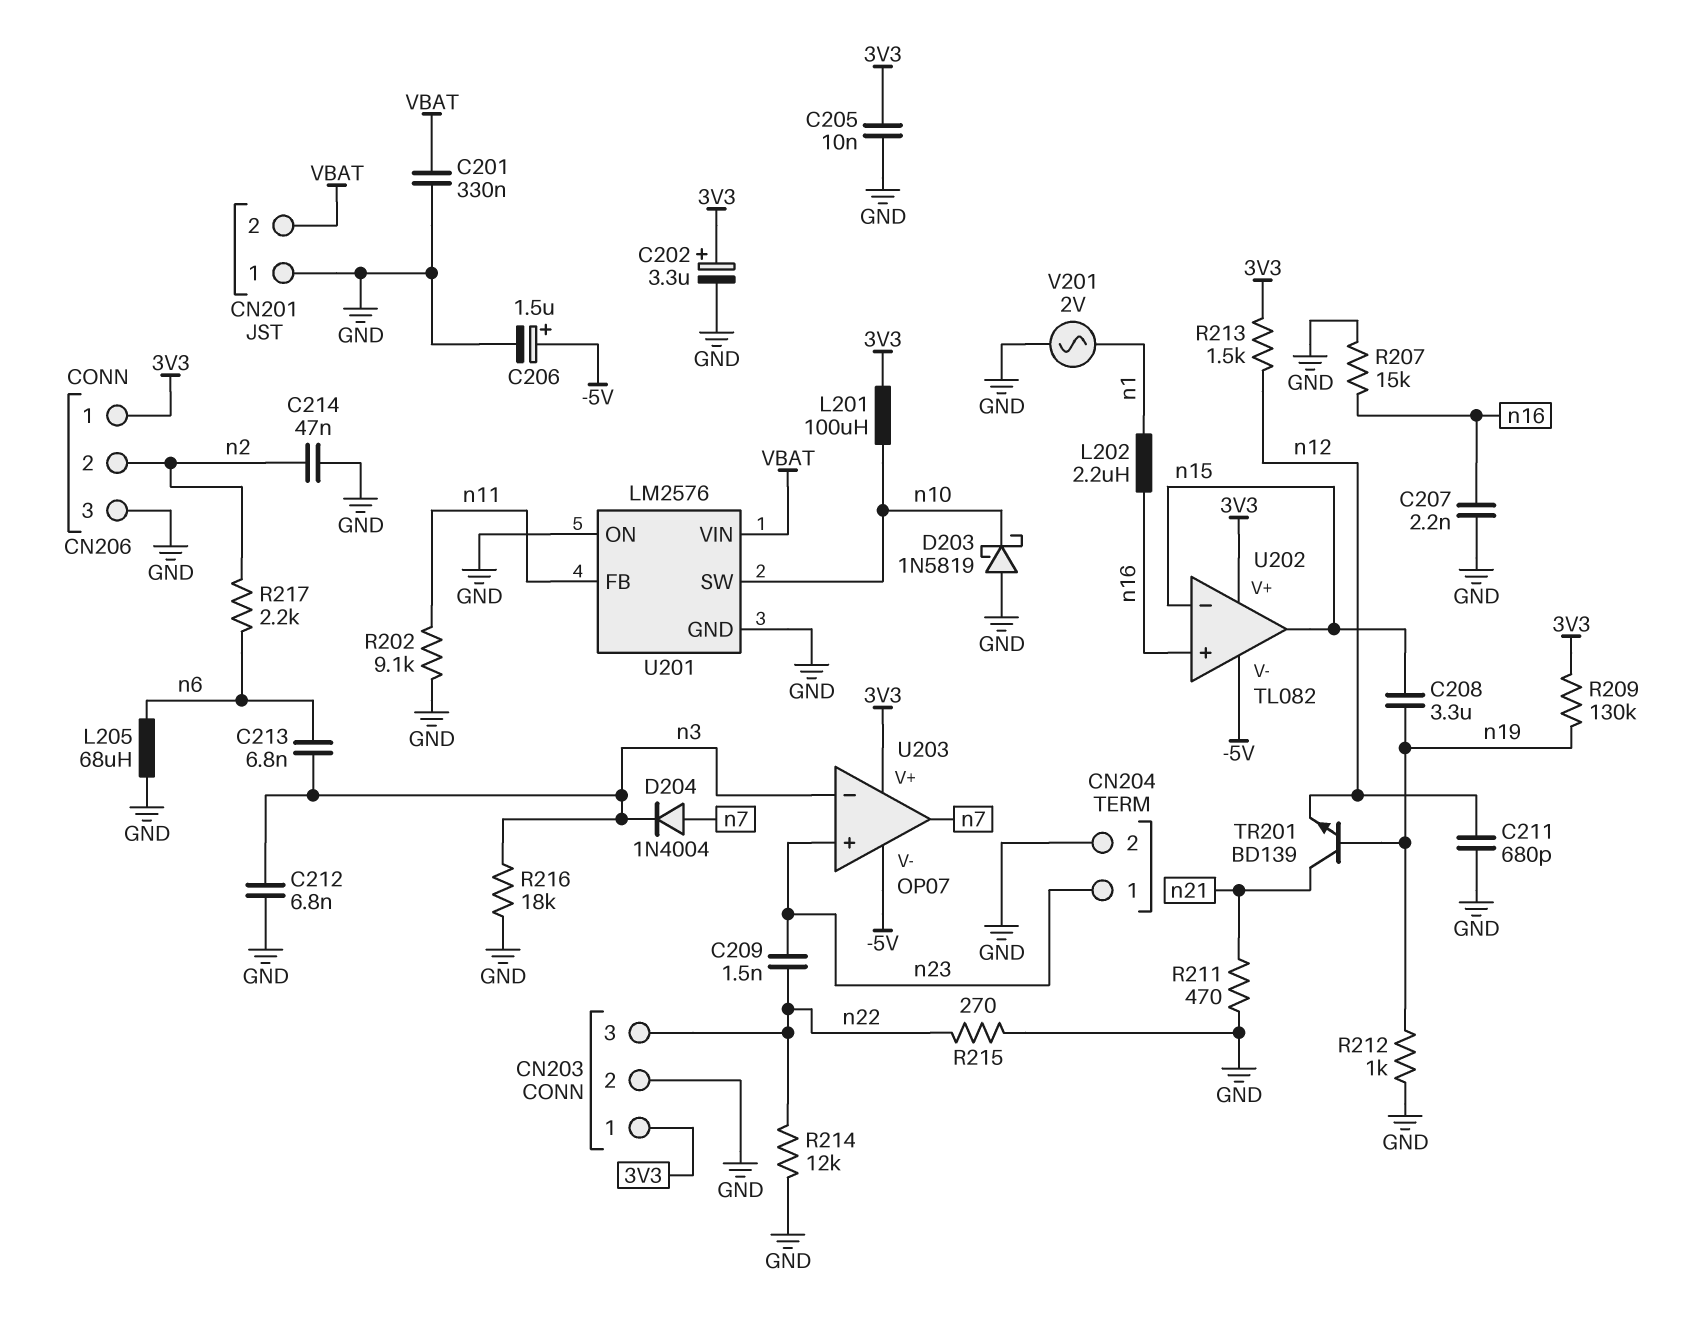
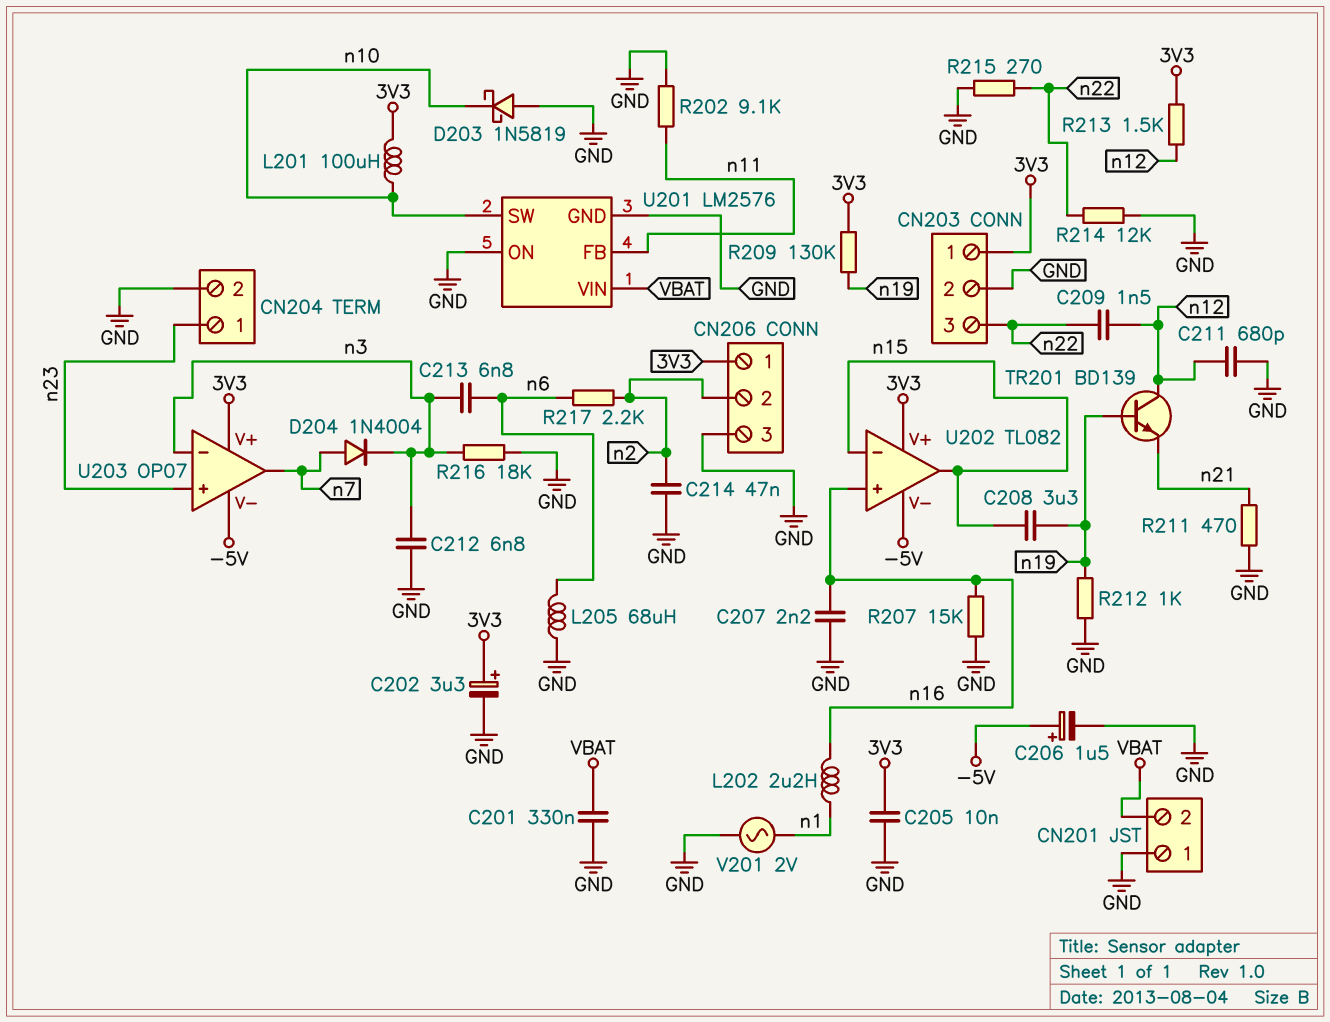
C209: 1.5nF (n22, n23) -> 1.5nF (n12, n22)
TR201: NPN BD139 (B n19, C n21, E n12) -> NPN BD139 (B n19, C n12, E n21)

